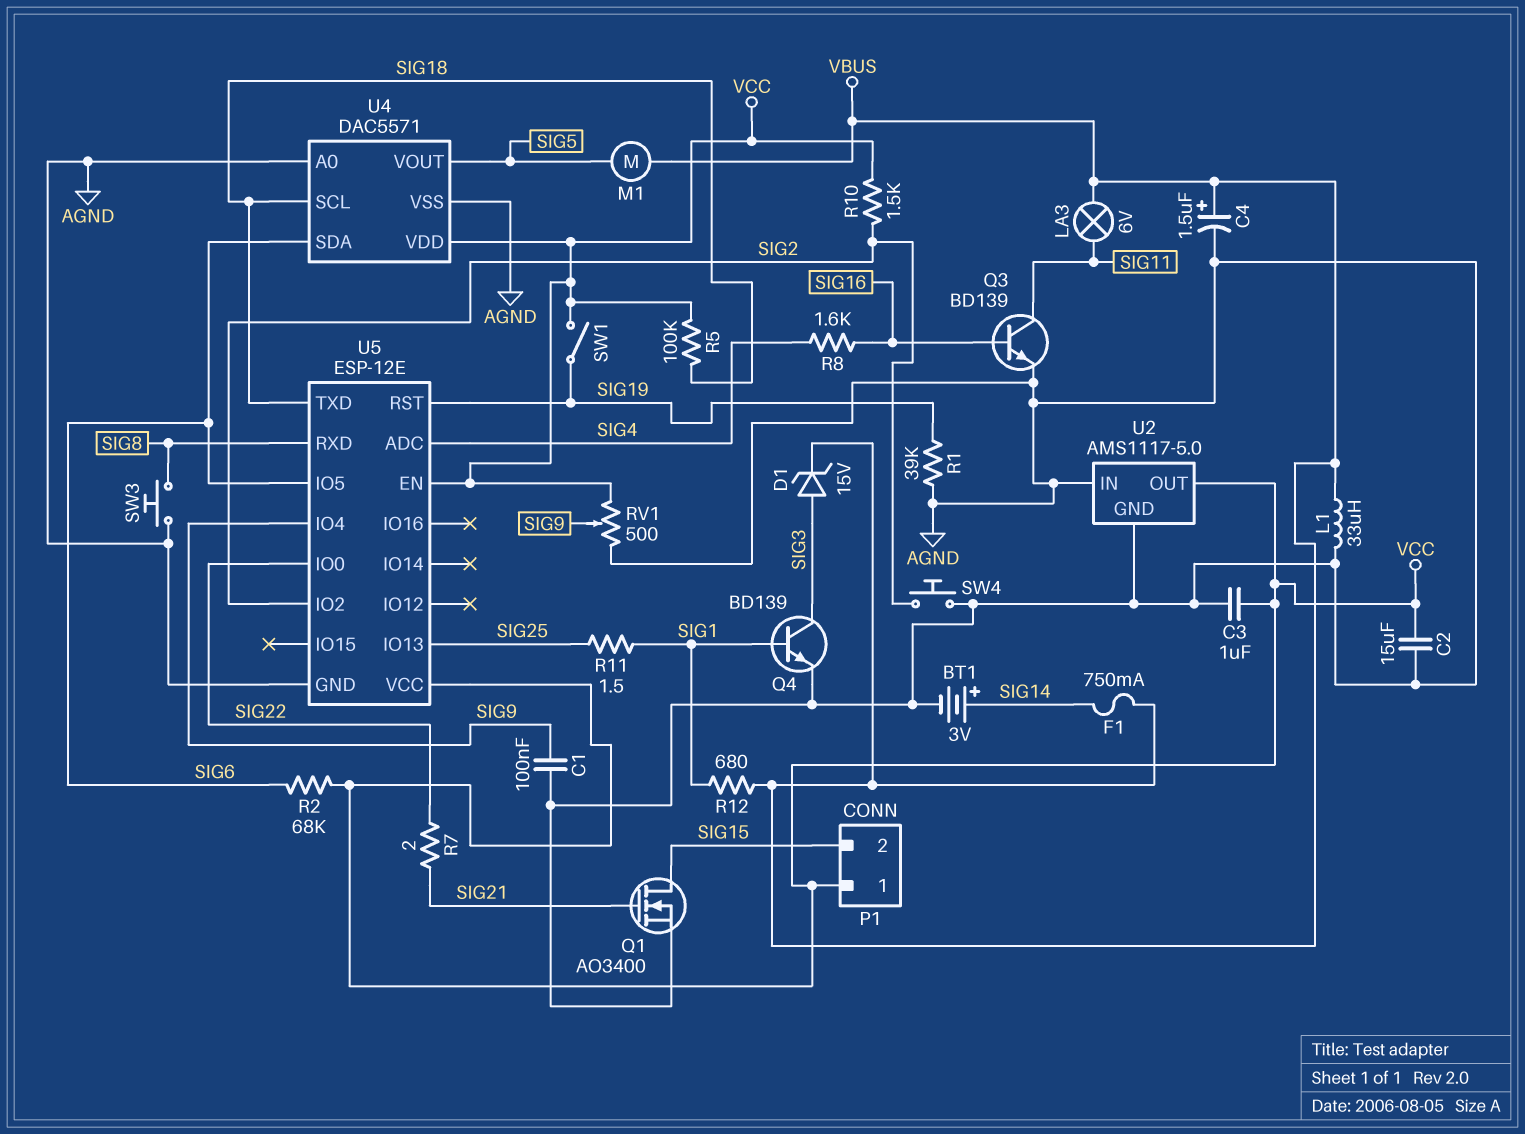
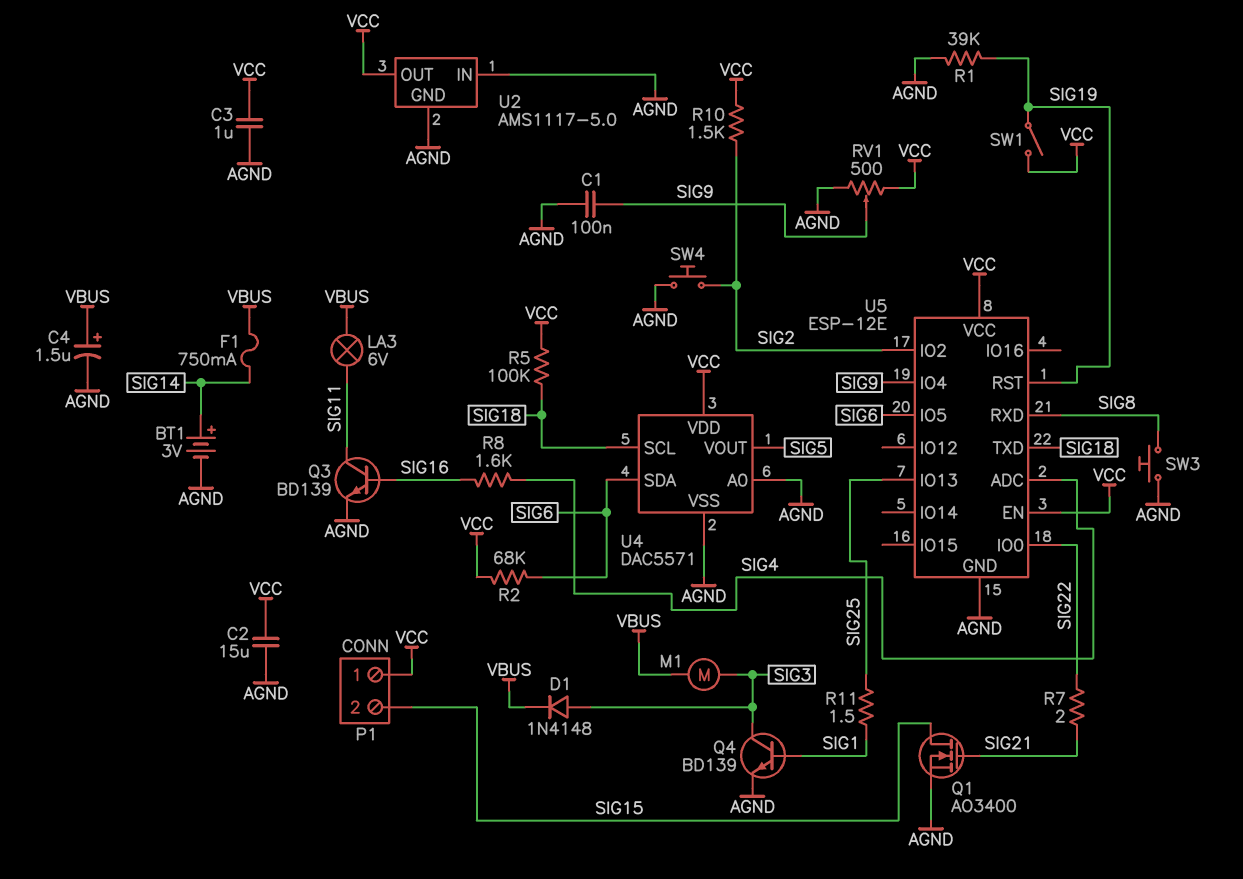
D1: zener 15V (A SIG3, K VBUS) -> diode 1N4148 (A SIG3, K VBUS)
L1: 33uH (AGND, VBUS) -> none
M1: motor (SIG5, VBUS) -> motor (SIG3, VBUS)
R12: 680 (SIG1, VBUS) -> none

